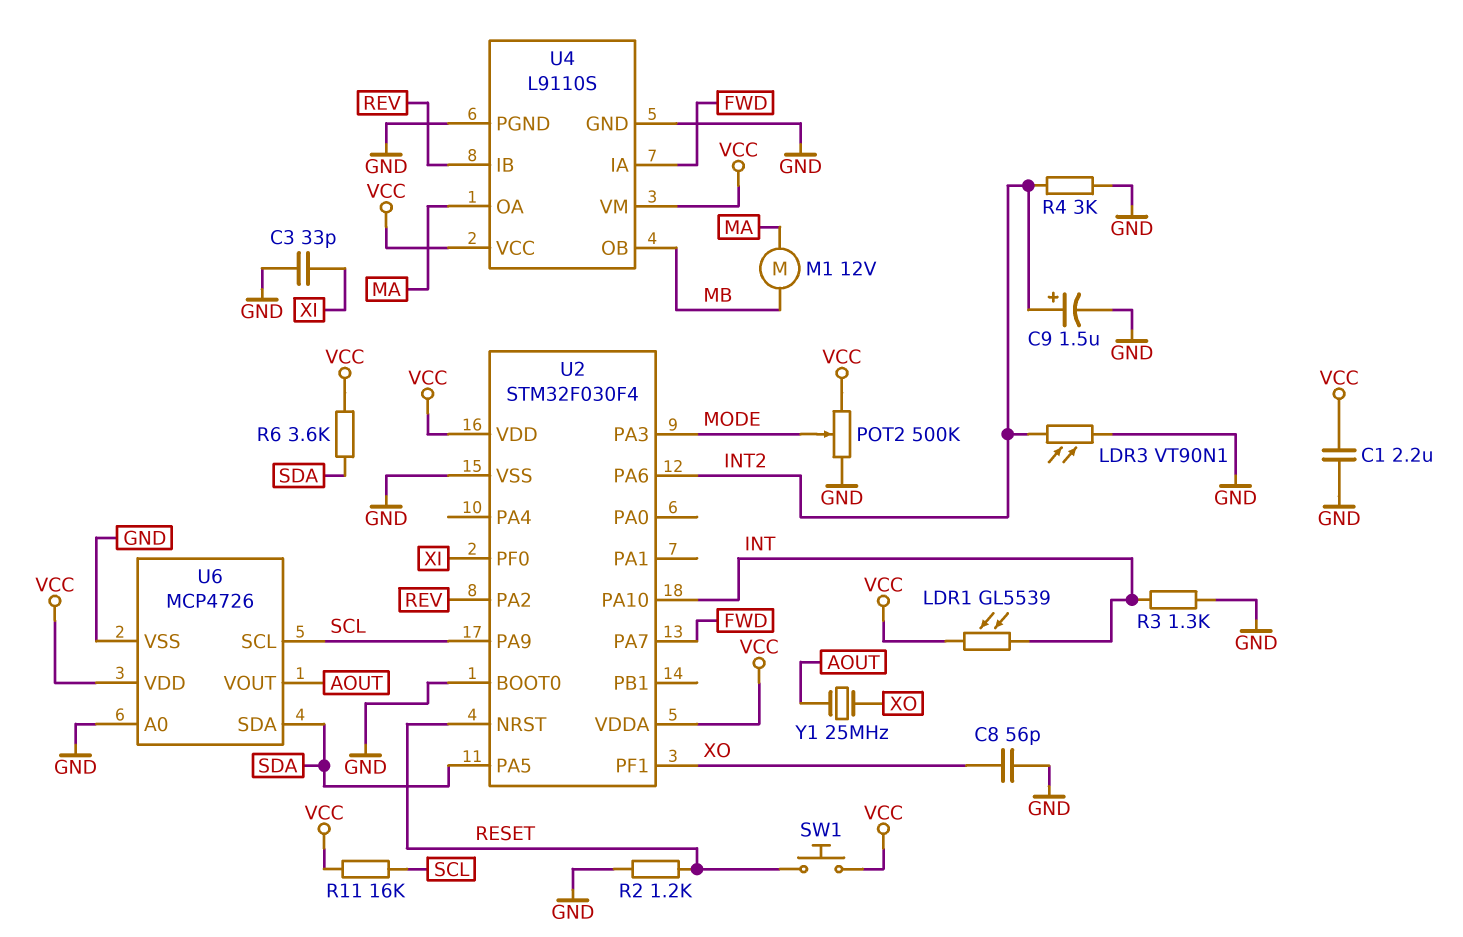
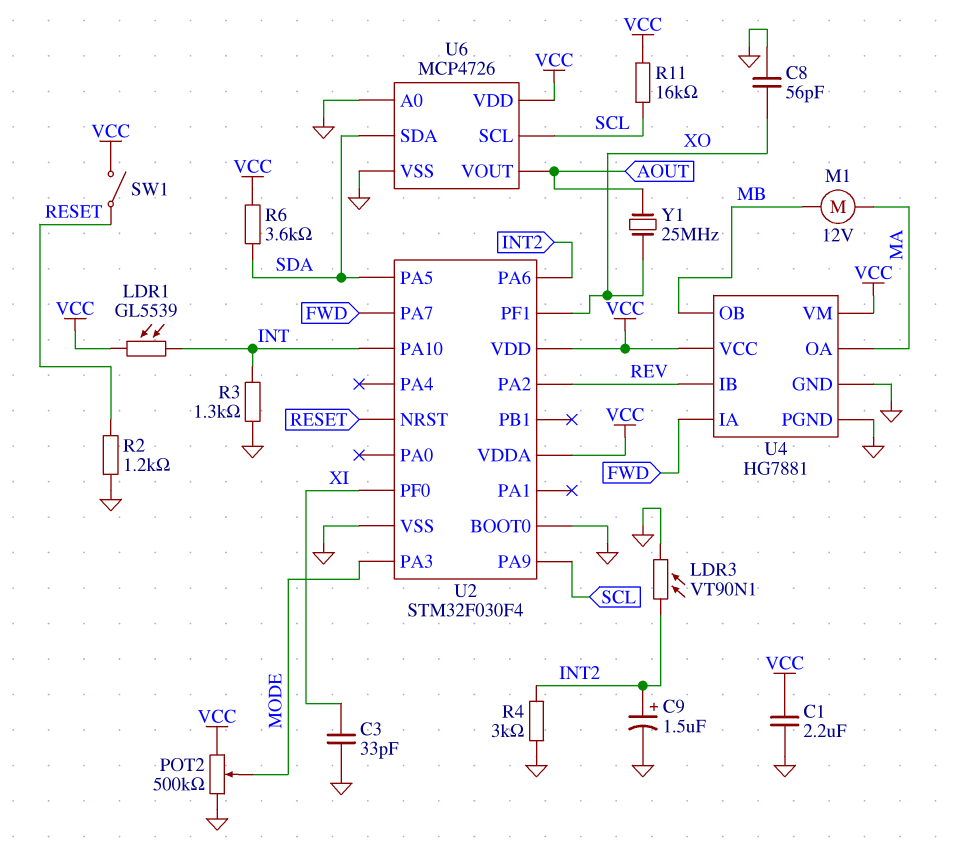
SW1: button (RESET, VCC) -> switch (RESET, VCC)
U4: L9110S -> HG7881

